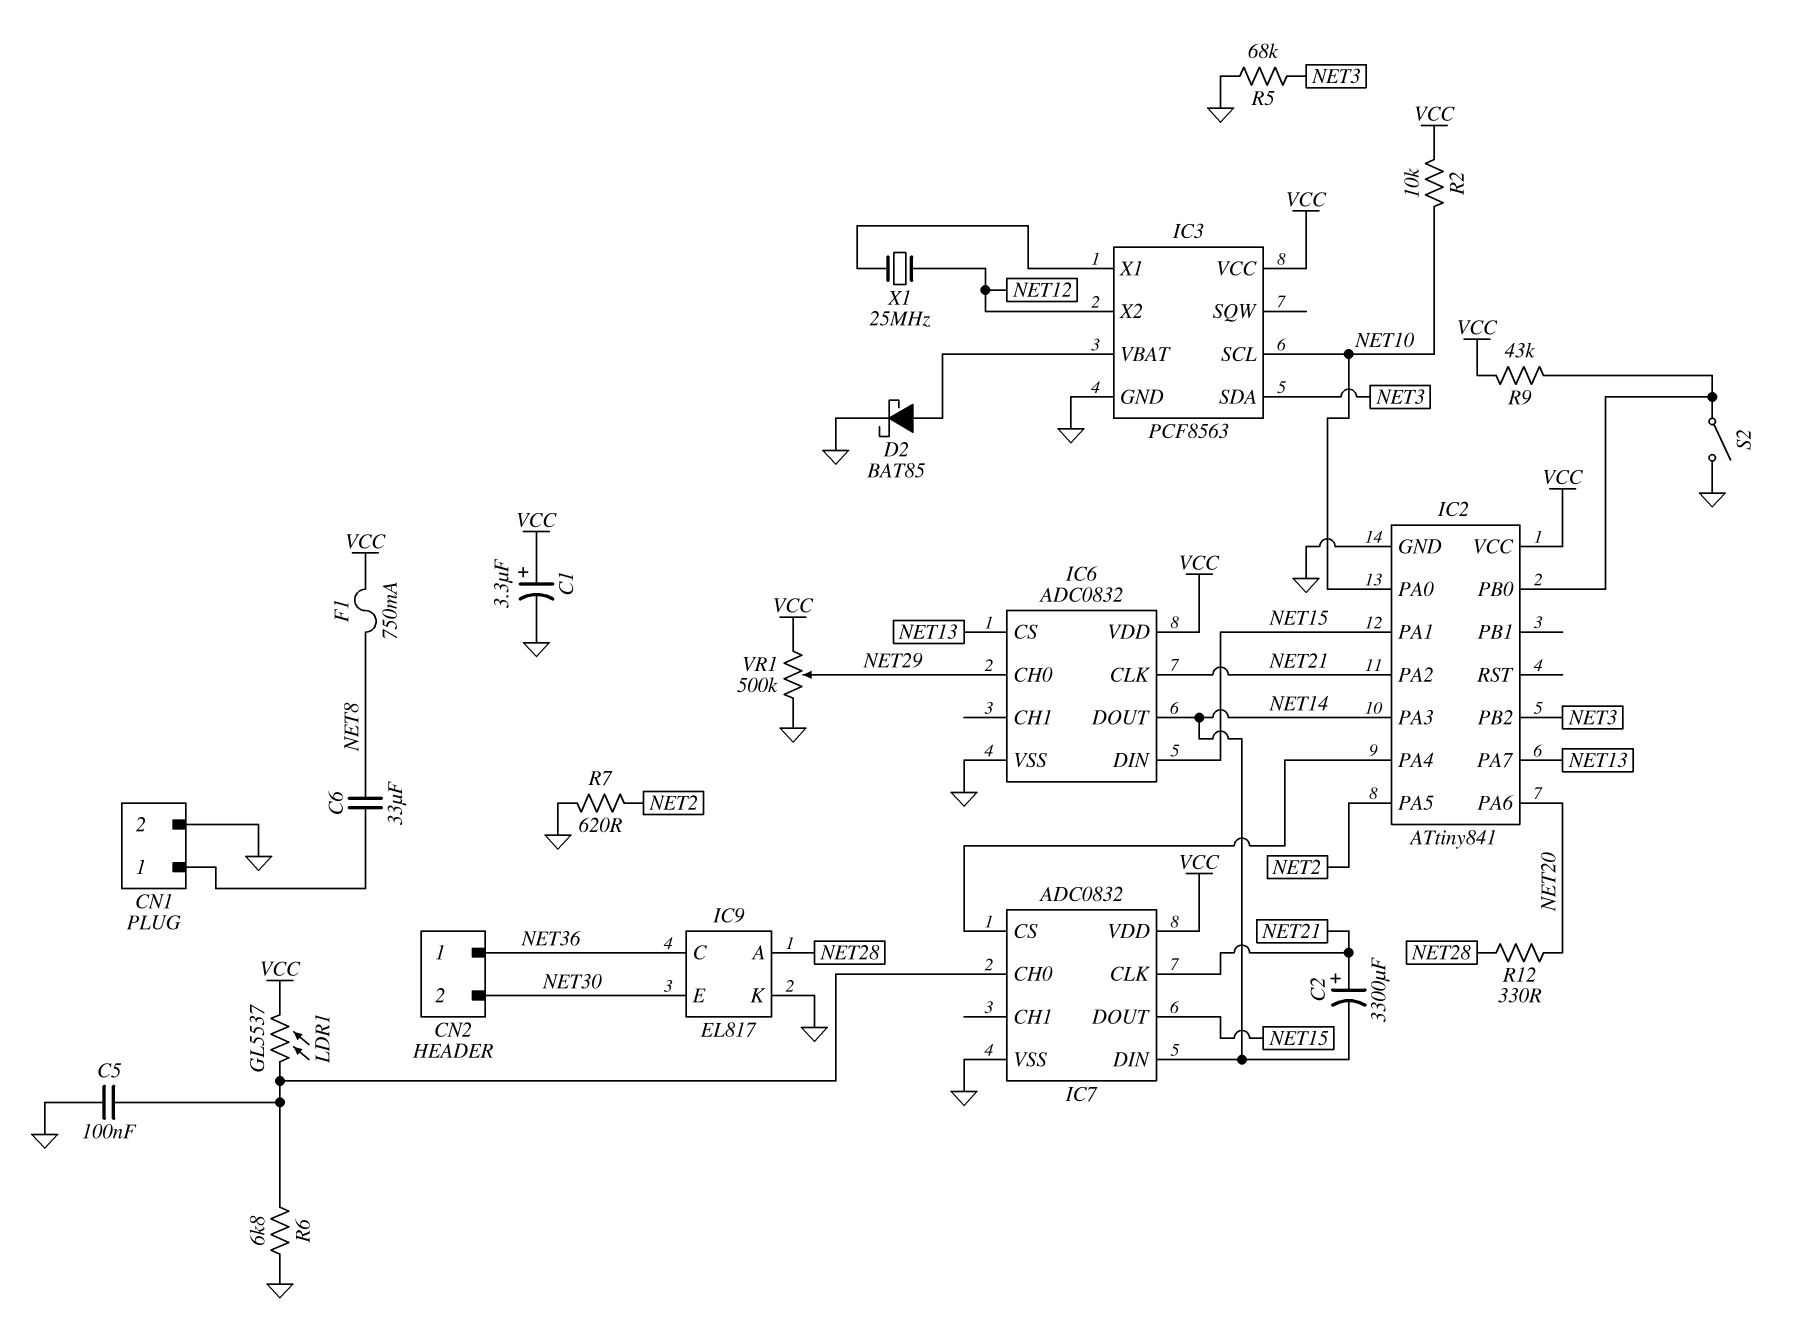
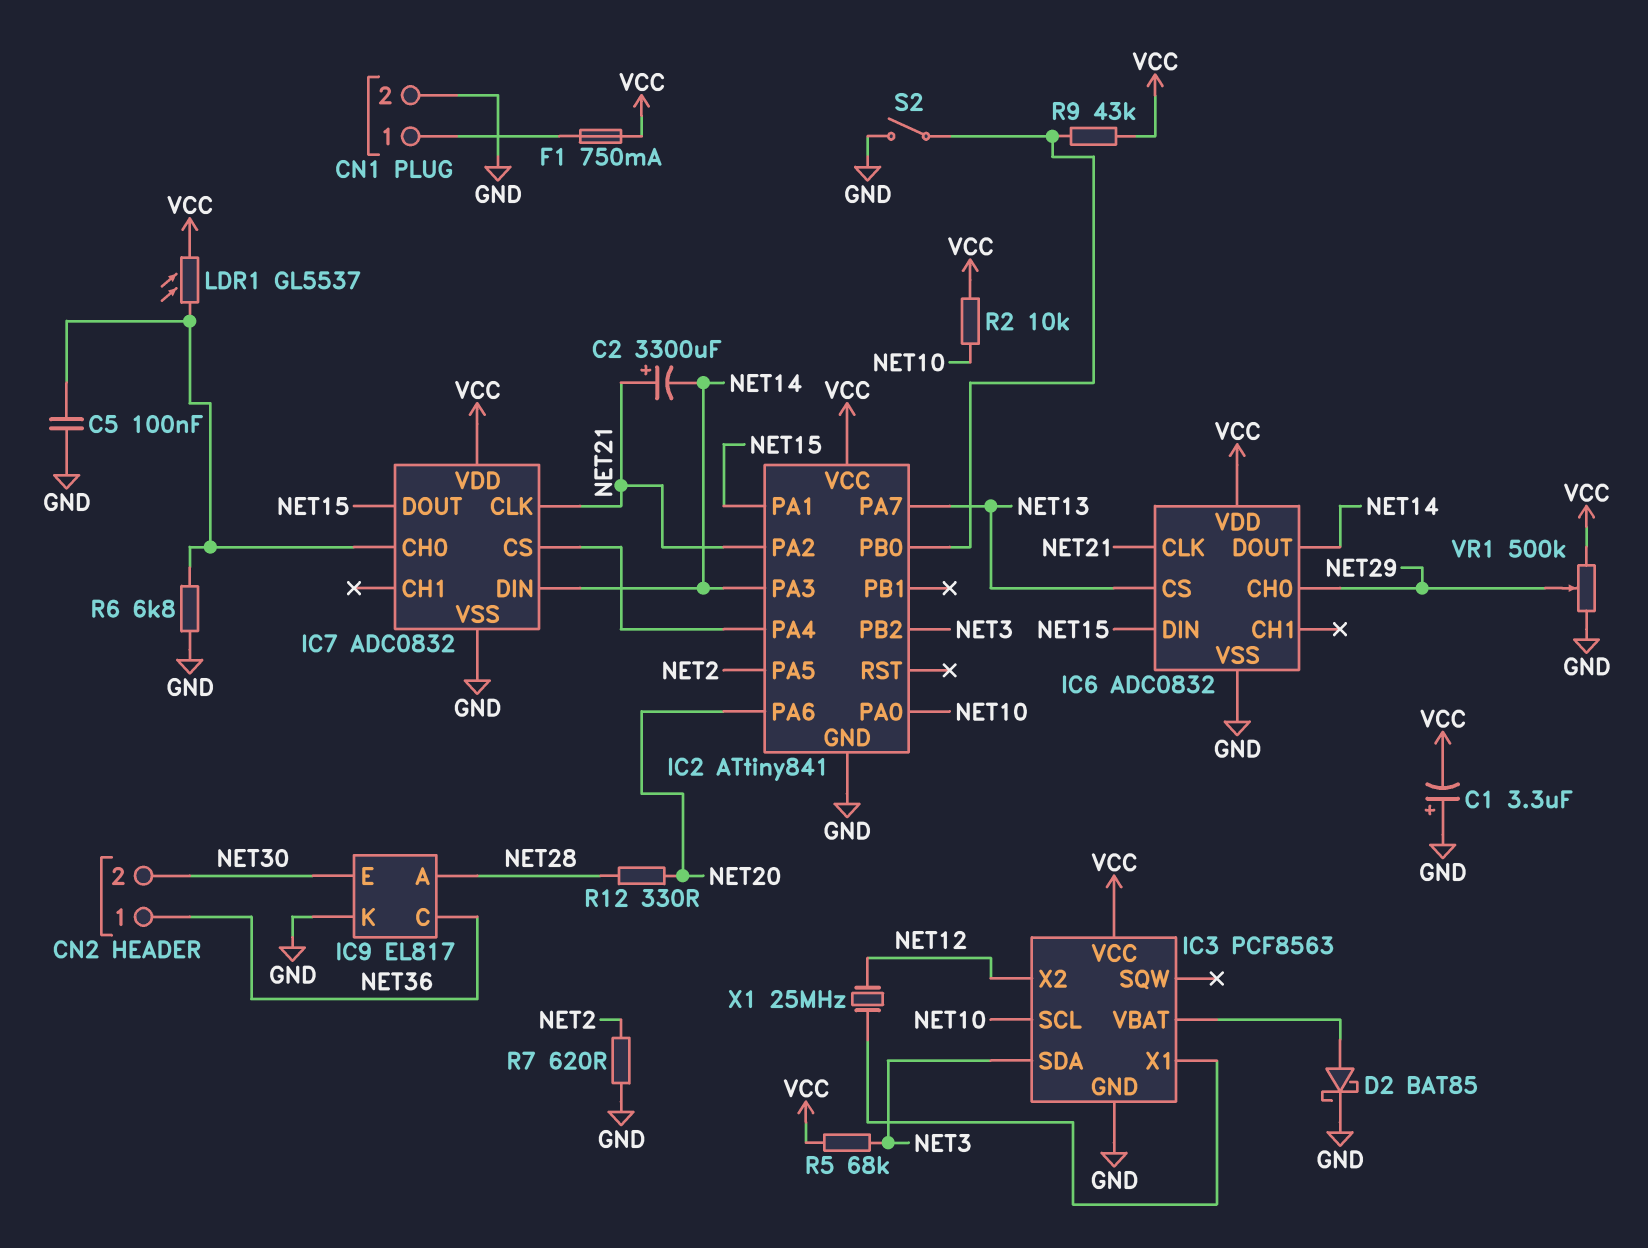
C1: 3.3uF (plus VCC, minus GND) -> 3.3uF (plus GND, minus VCC)
C6: 33uF (CN1/1, NET8) -> none
F1: 750mA (NET8, VCC) -> 750mA (CN1/1, VCC)
R5: 68k (GND, NET3) -> 68k (NET3, VCC)

